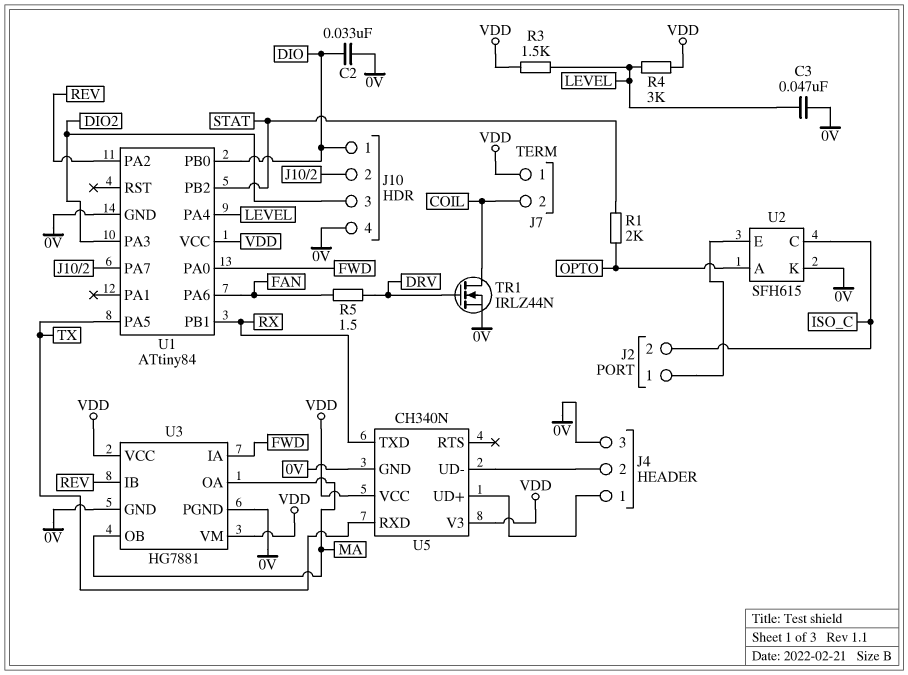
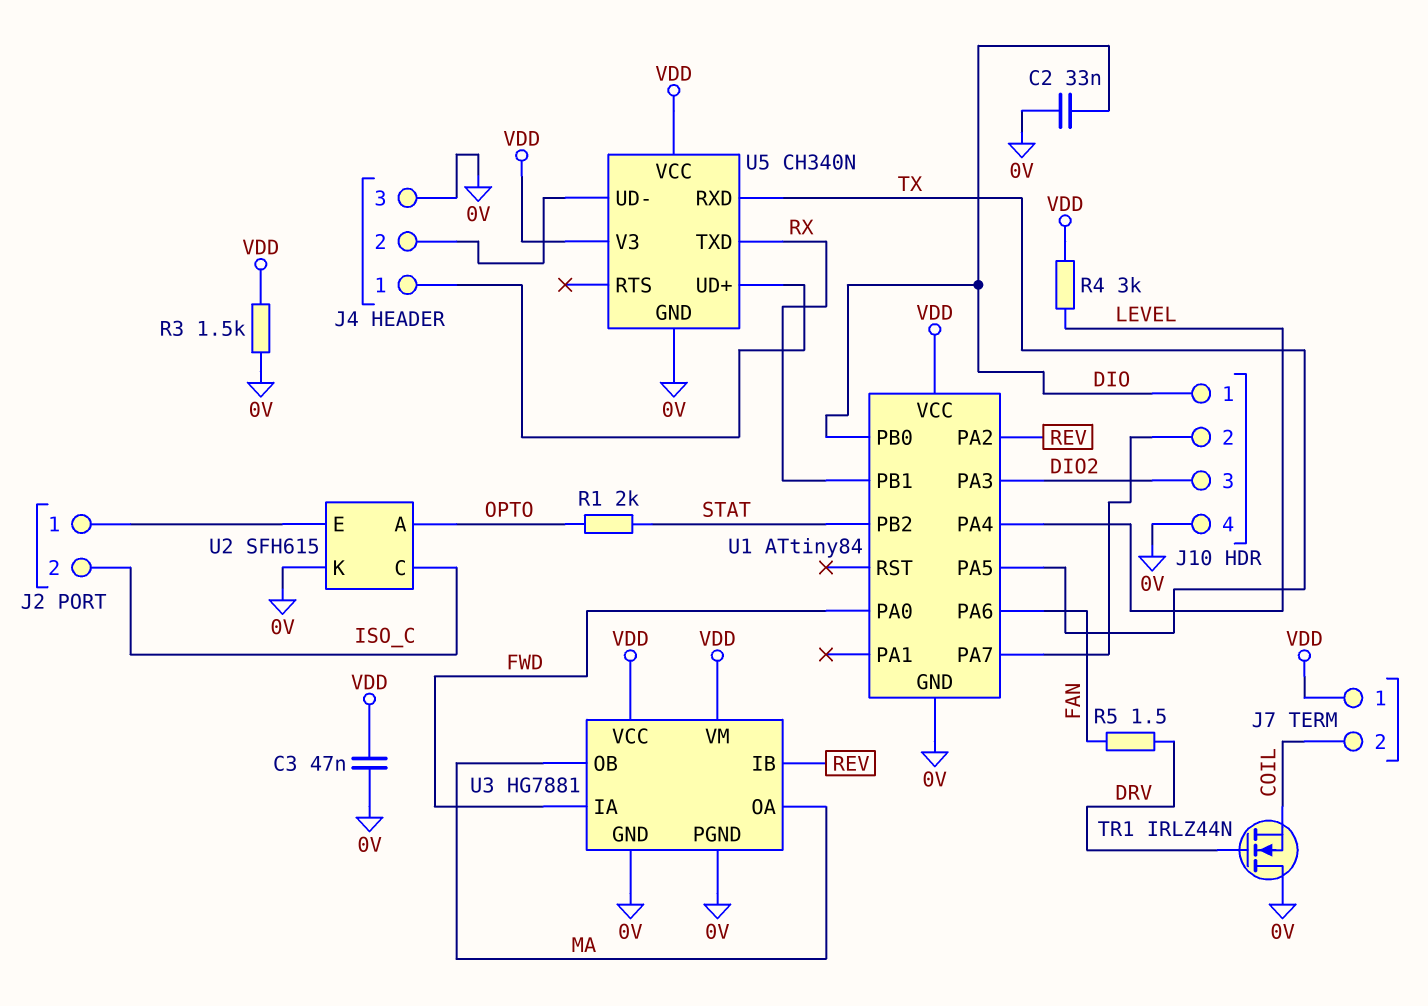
C3: 47nF (0V, LEVEL) -> 47nF (0V, VDD)
R3: 1.5k (LEVEL, VDD) -> 1.5k (0V, VDD)
TR1: NMOS IRLZ44N (G DRV, D COIL, S 0V) -> NMOS IRLZ44N (G DRV, D 0V, S COIL)

